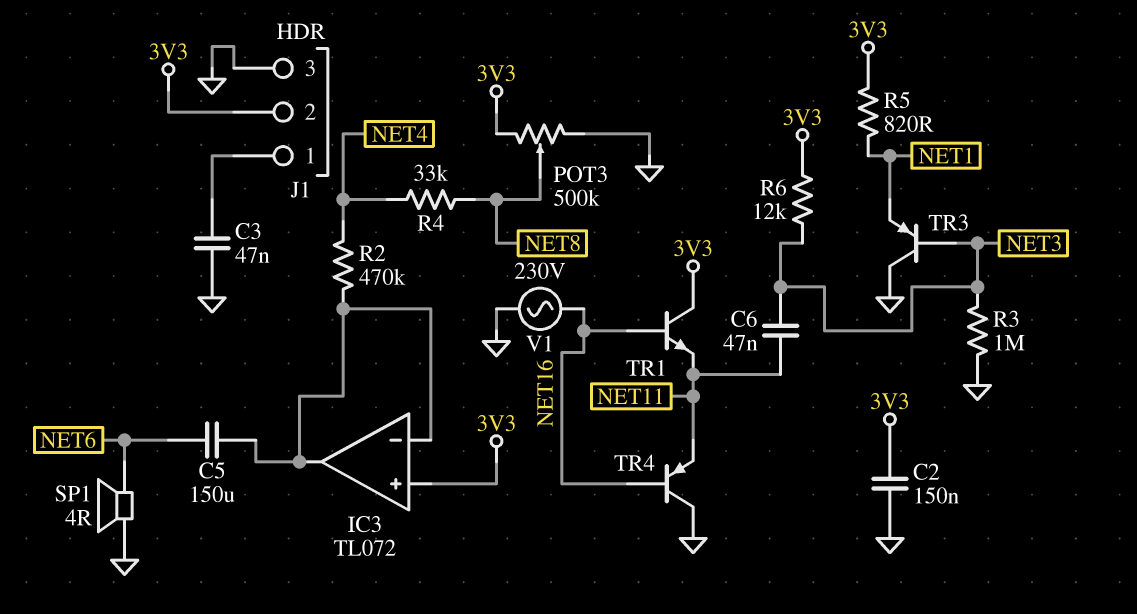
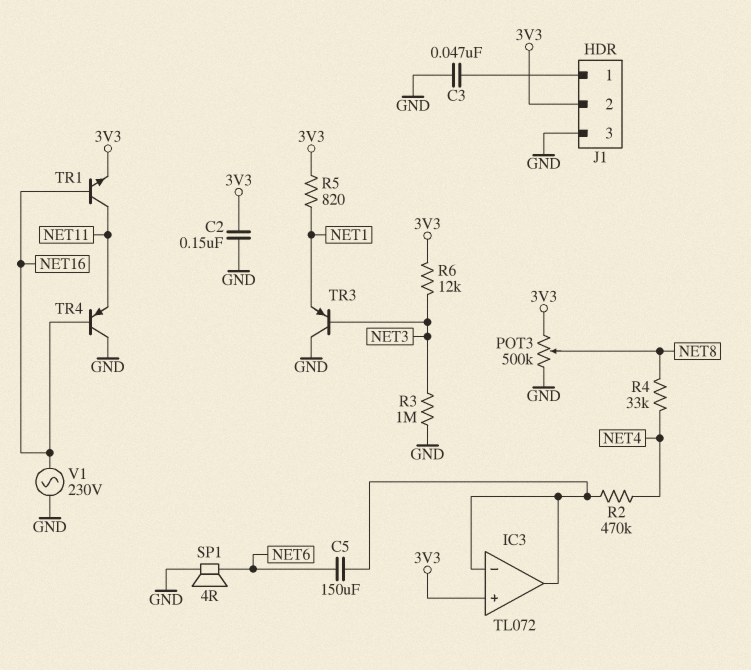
C6: 47nF (NET3, NET11) -> none
TR1: NPN (B NET16, C 3V3, E NET11) -> NPN (B NET16, C NET11, E 3V3)

